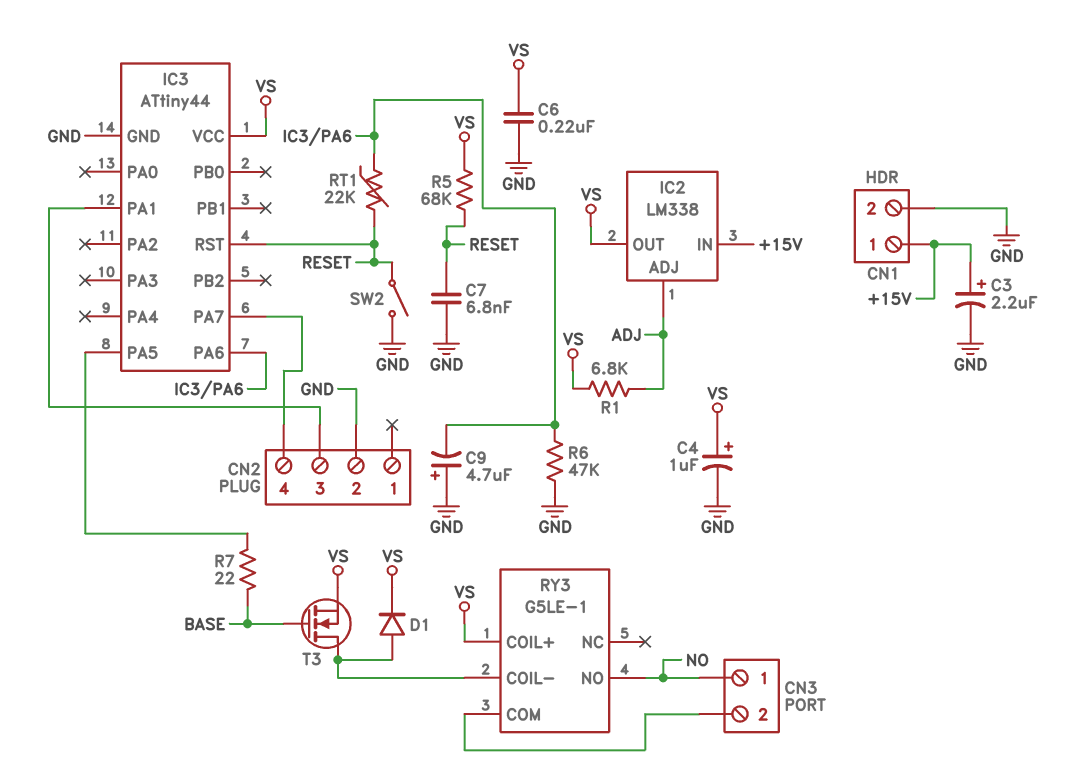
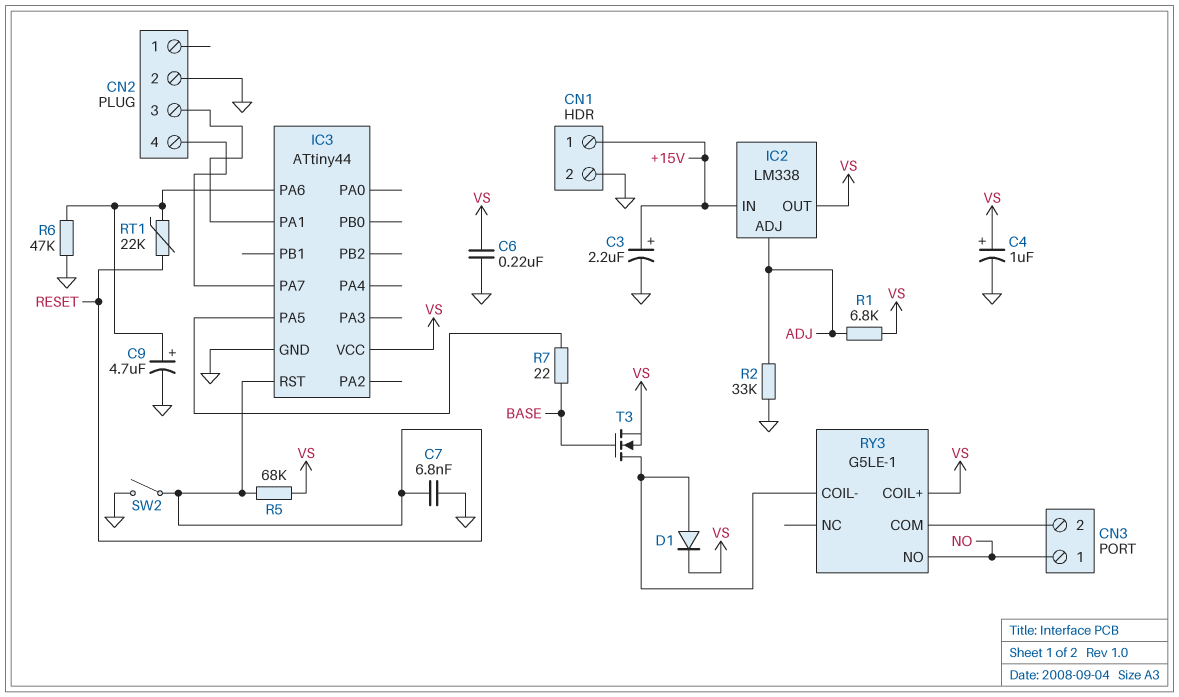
C9: 4.7uF (plus GND, minus IC3/PA6) -> 4.7uF (plus IC3/PA6, minus GND)
R2: none -> 33k (ADJ, GND)

